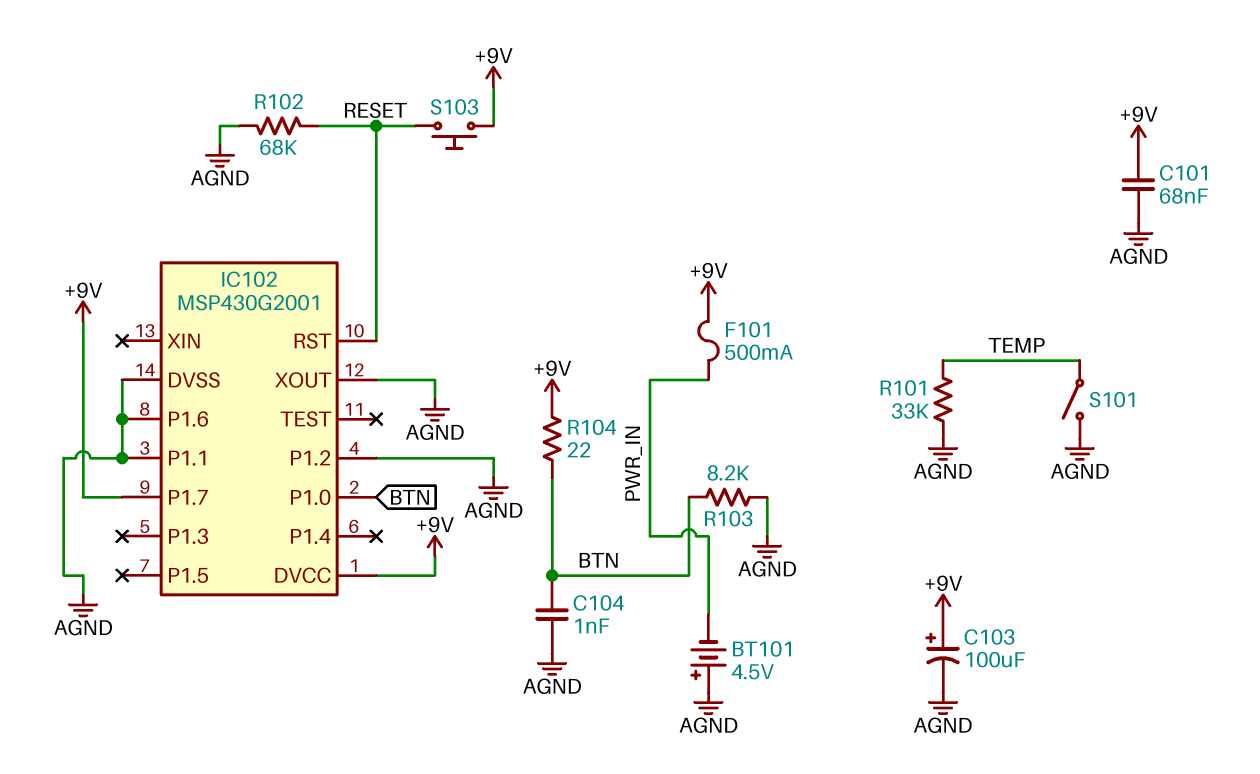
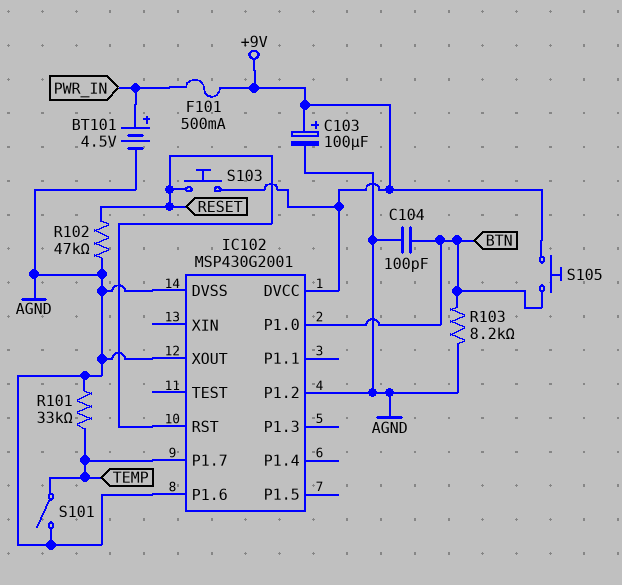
BT101: 4.5V (plus AGND, minus PWR_IN) -> 4.5V (plus PWR_IN, minus AGND)
C101: 68nF (+9V, AGND) -> none
C104: 1nF (AGND, BTN) -> 100pF (AGND, BTN)
IC102 pin P1.1: AGND -> none
IC102 pin P1.7: +9V -> TEMP
R102: 68k (AGND, RESET) -> 47k (AGND, RESET)
R104: 22 (+9V, BTN) -> none
S105: none -> button (+9V, BTN)

